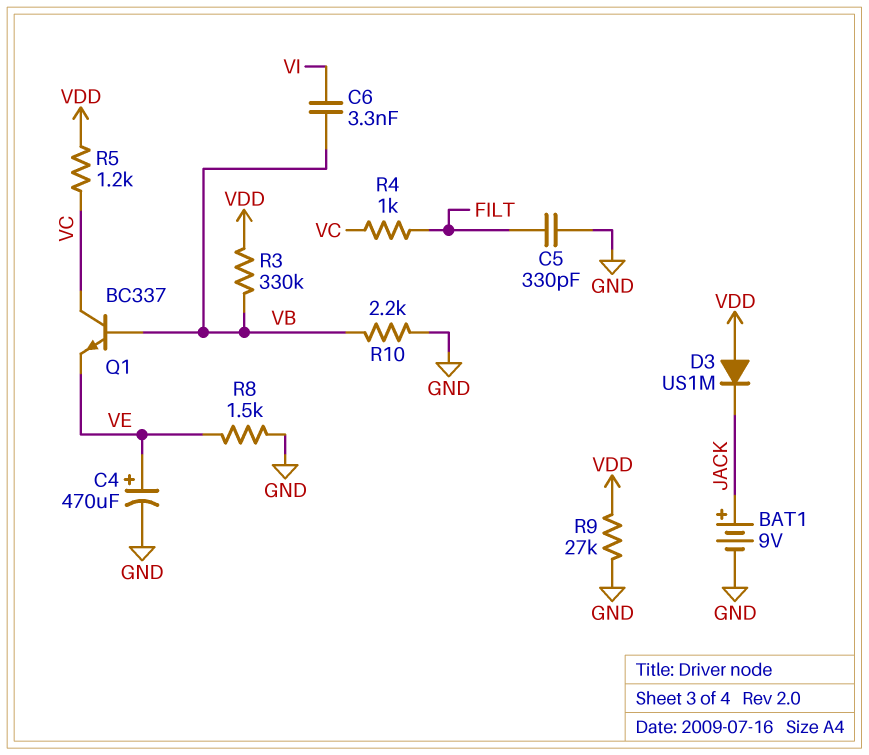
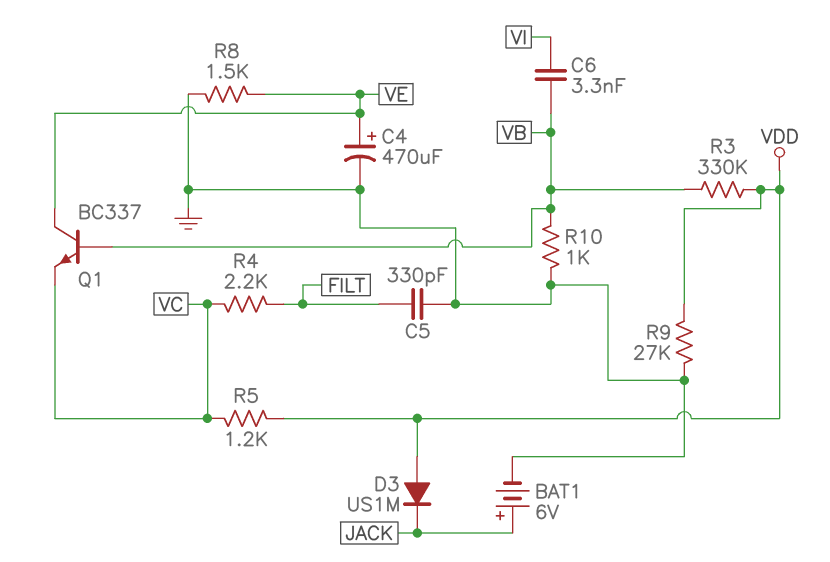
BAT1: 9V (plus JACK, minus GND) -> 6V (plus JACK, minus GND)
Q1: NPN BC337 (B VB, C VC, E VE) -> NPN BC337 (B VB, C VE, E VC)
R4: 1k (FILT, VC) -> 2.2k (FILT, VC)
R10: 2.2k (GND, VB) -> 1k (GND, VB)

